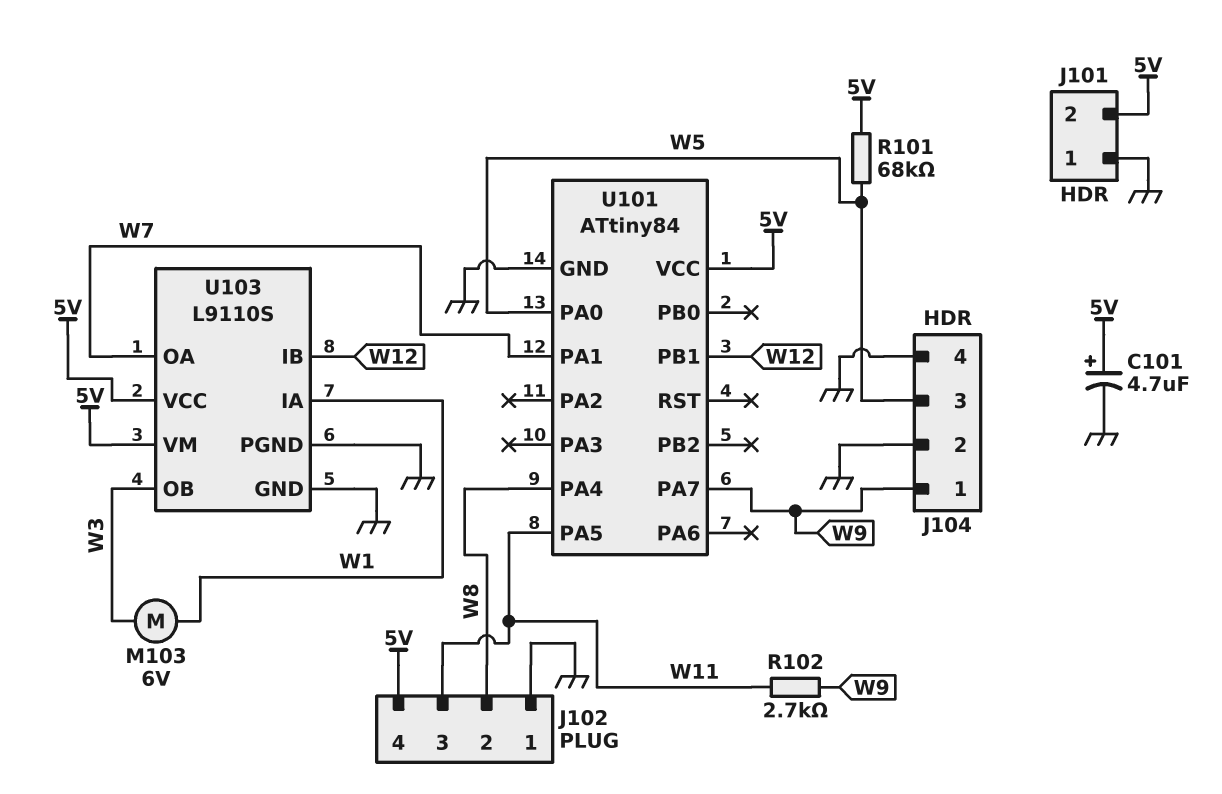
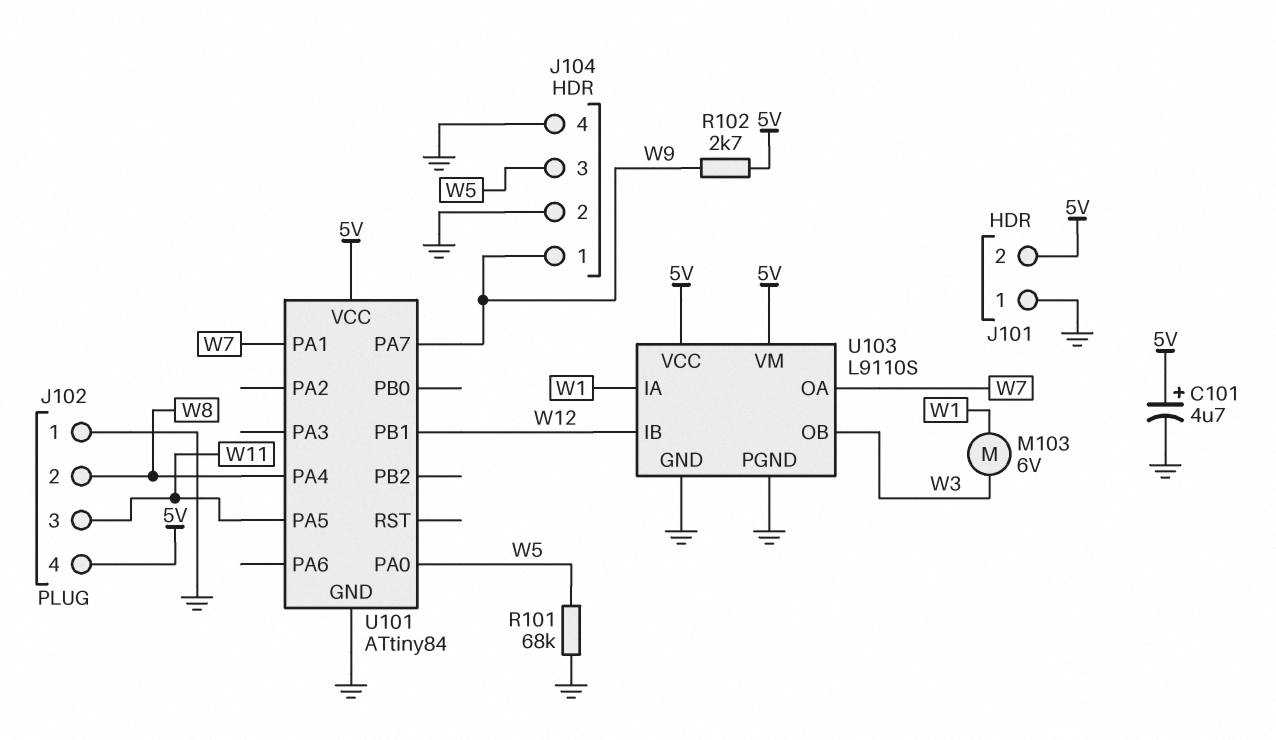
R101: 68k (5V, W5) -> 68k (GND, W5)
R102: 2.7k (W9, W11) -> 2.7k (5V, W9)

